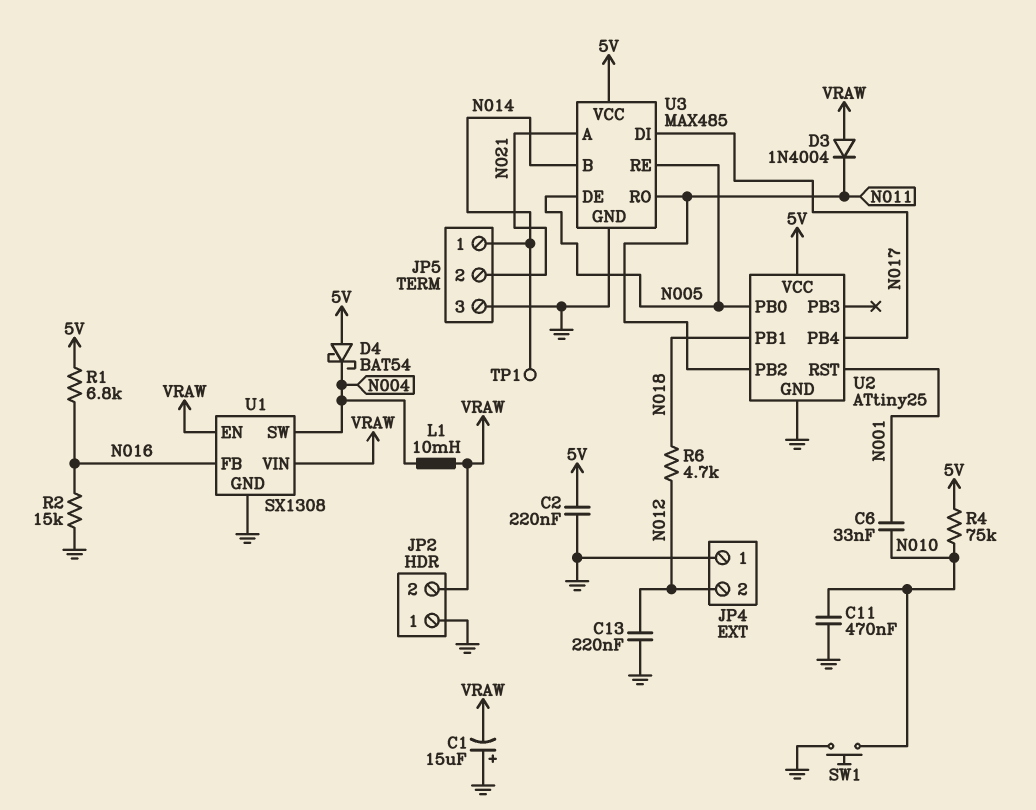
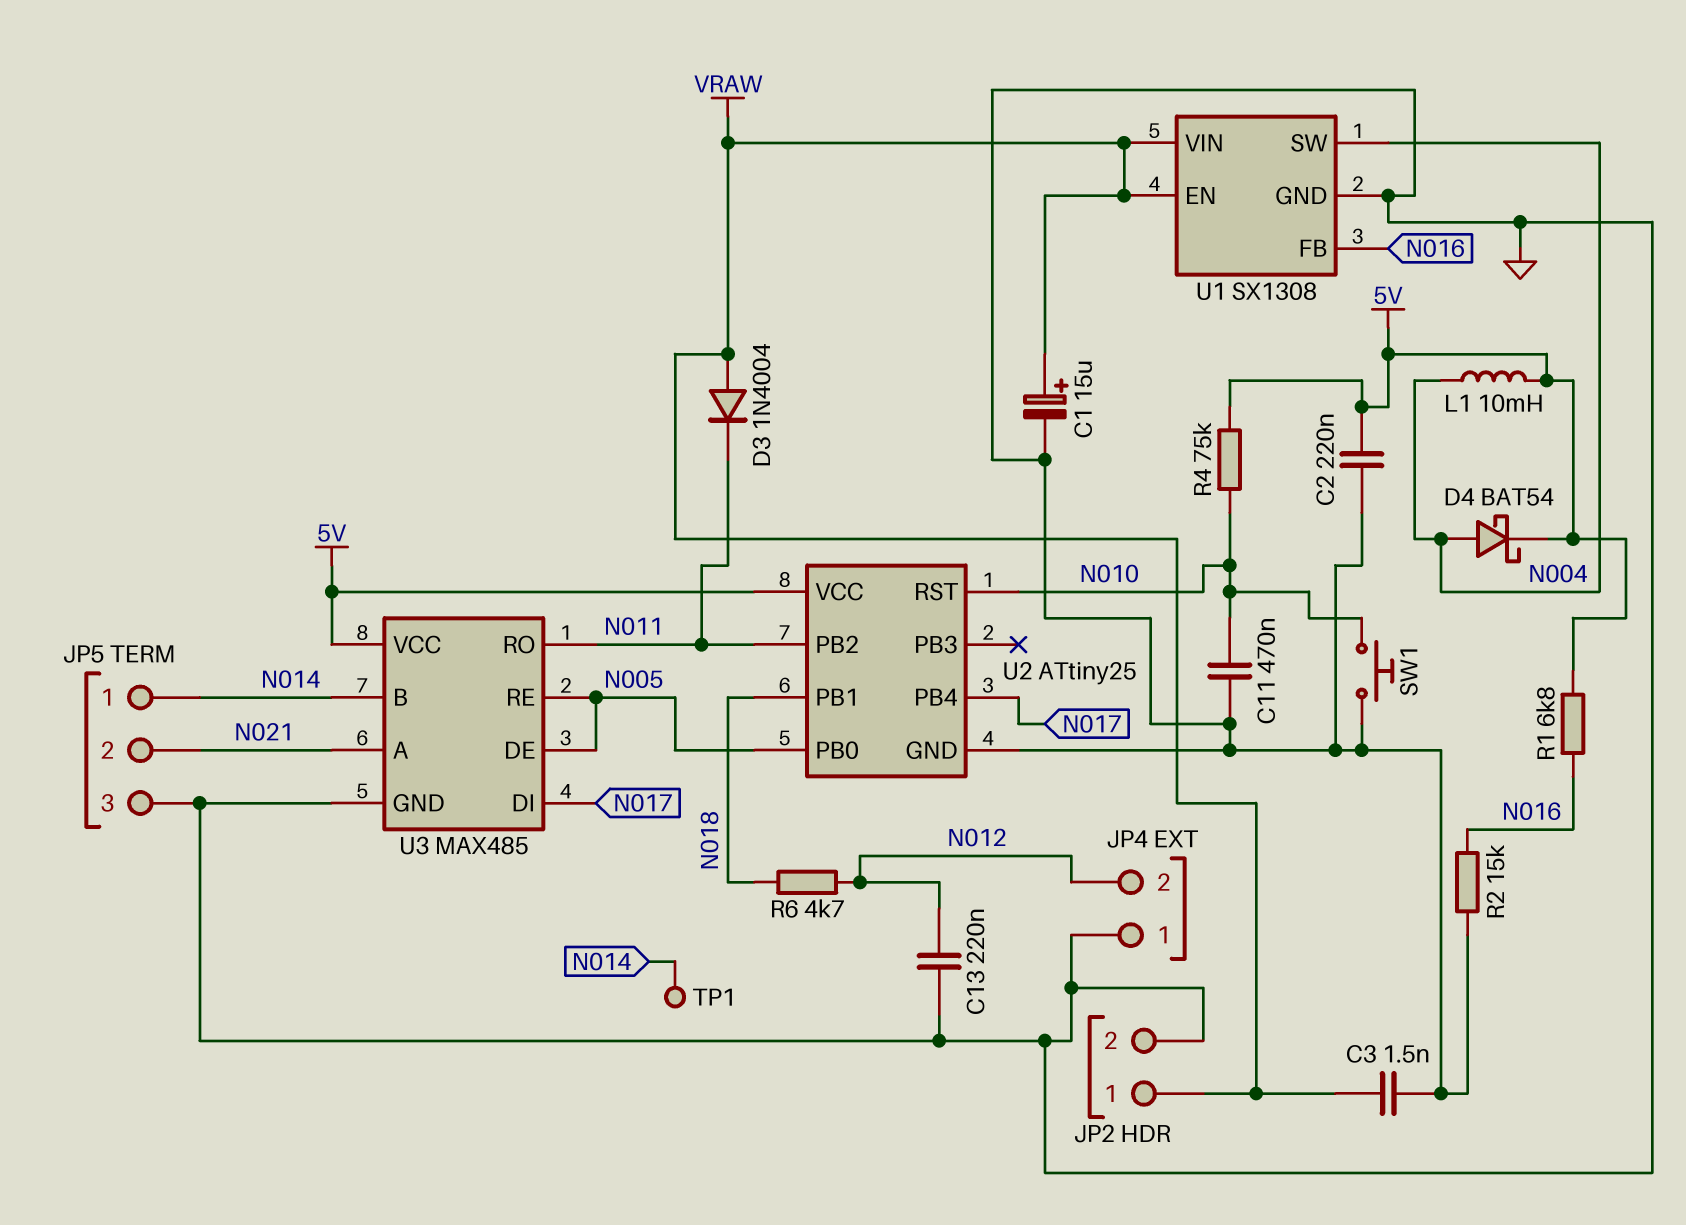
C1: 15uF (plus GND, minus VRAW) -> 15uF (plus VRAW, minus GND)
C3: none -> 1.5nF (GND, VRAW)
C6: 33nF (N001, N010) -> none
D4: schottky BAT54 (A 5V, K N004) -> schottky BAT54 (A N004, K 5V)
JP2 pin 1: GND -> VRAW
JP2 pin 2: VRAW -> GND
L1: 10mH (N004, VRAW) -> 10mH (5V, N004)
U2 pin RST: N001 -> N010

